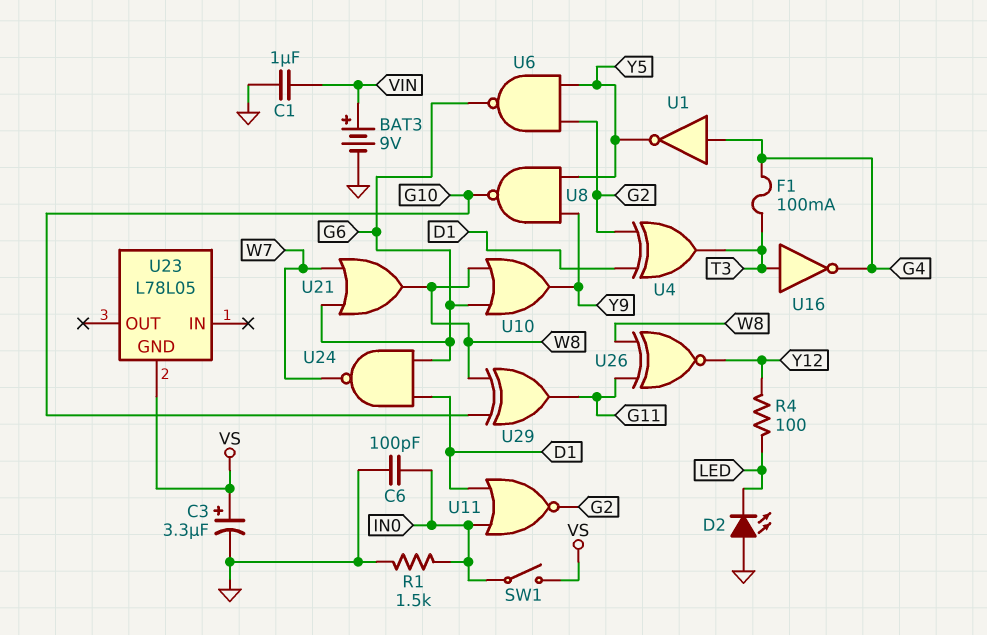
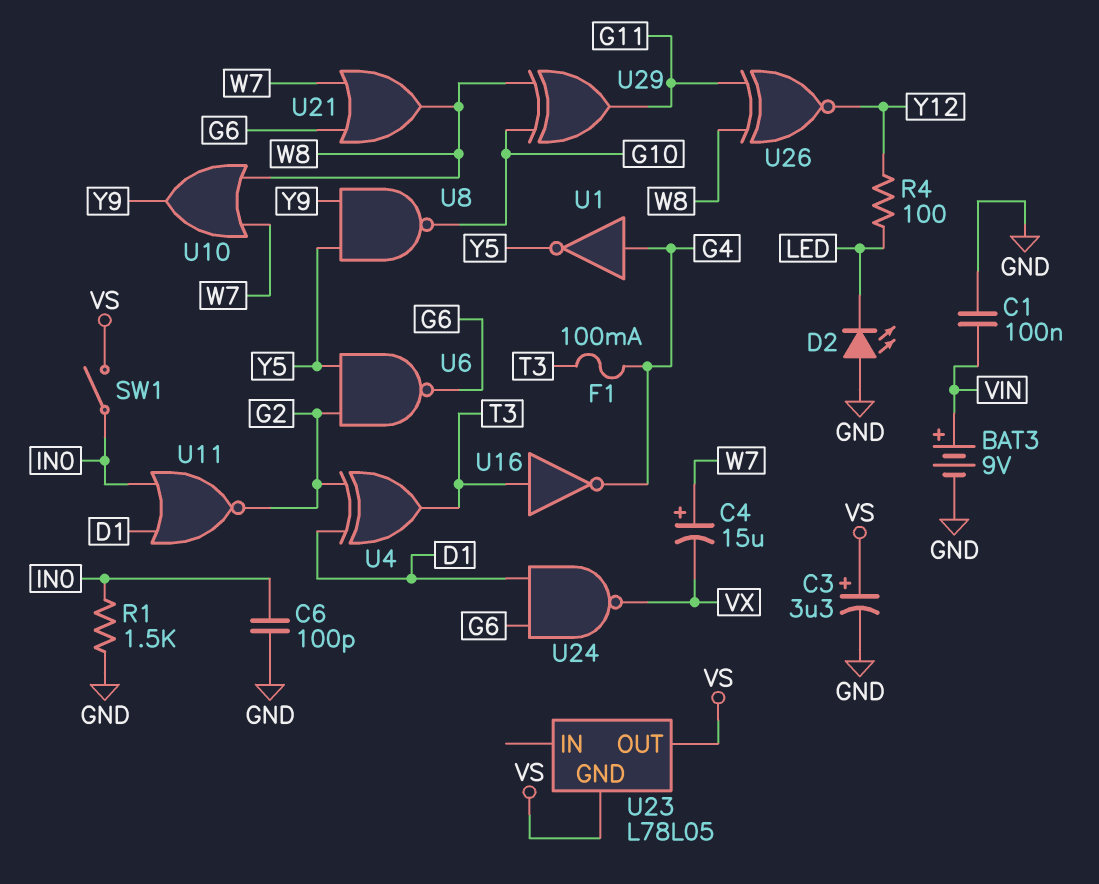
C1: 1uF (GND, VIN) -> 100nF (GND, VIN)
C4: none -> 15uF (plus W7, minus VX)
U10: OR (in G6, in W8, out Y9) -> OR (in W7, in W8, out Y9)
U23 pin OUT: none -> VS
U24: NAND (in D1, in G6, out W7) -> NAND (in D1, in G6, out VX)

